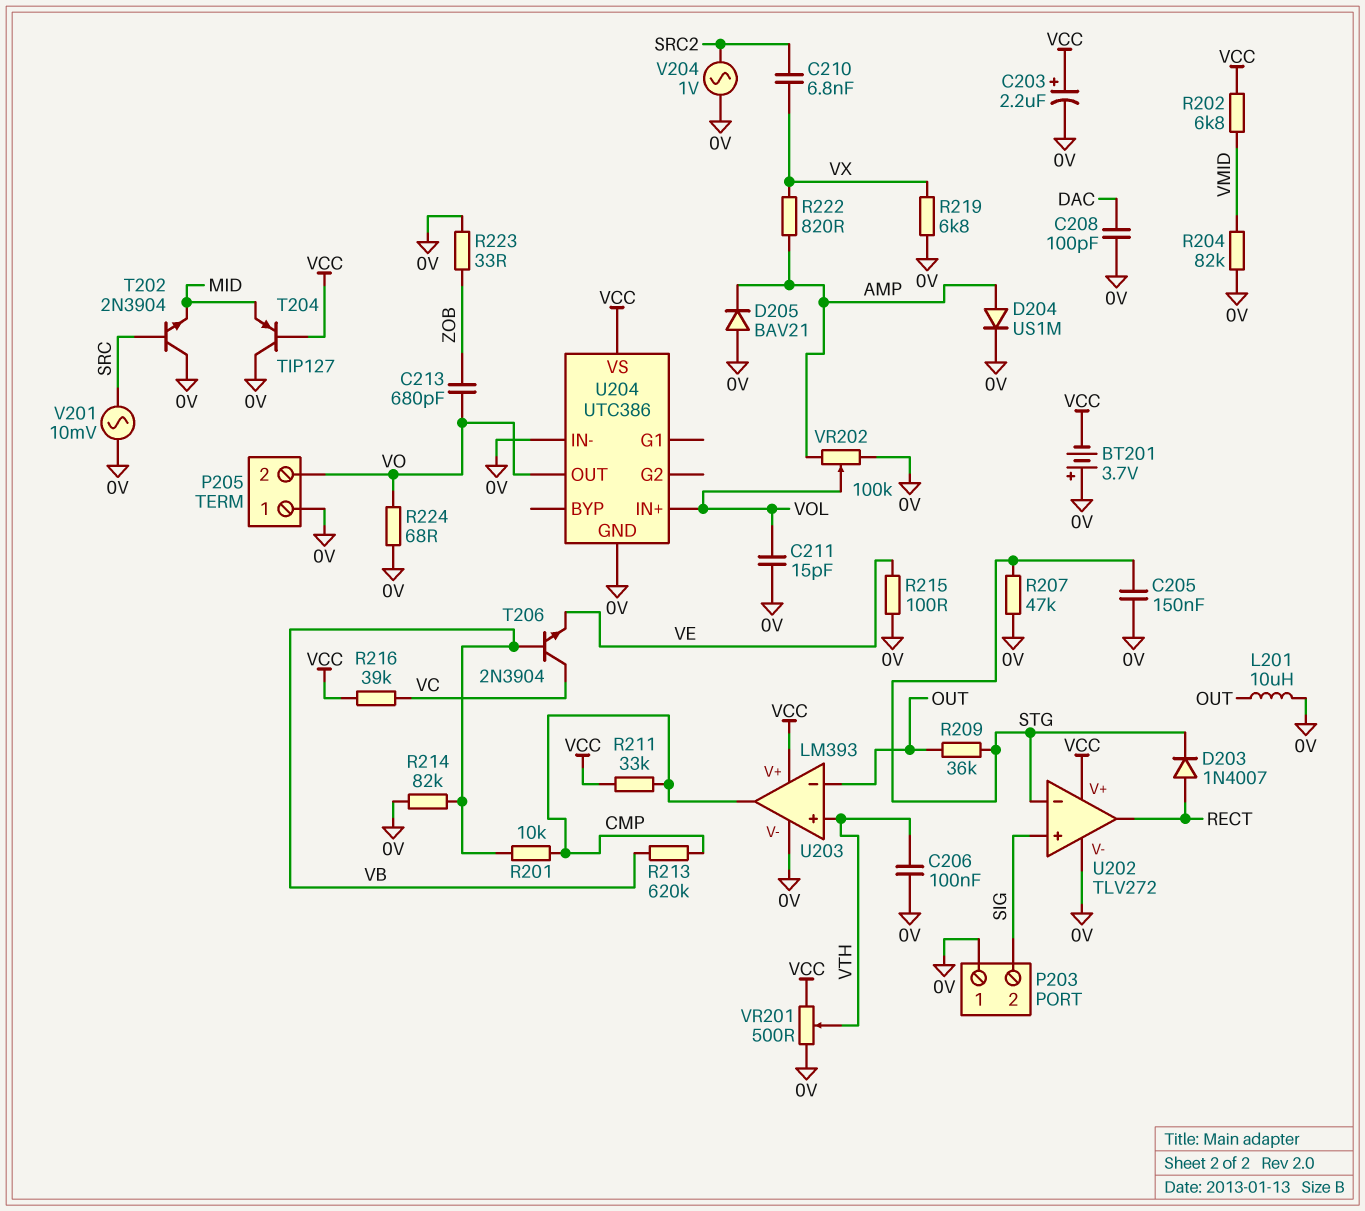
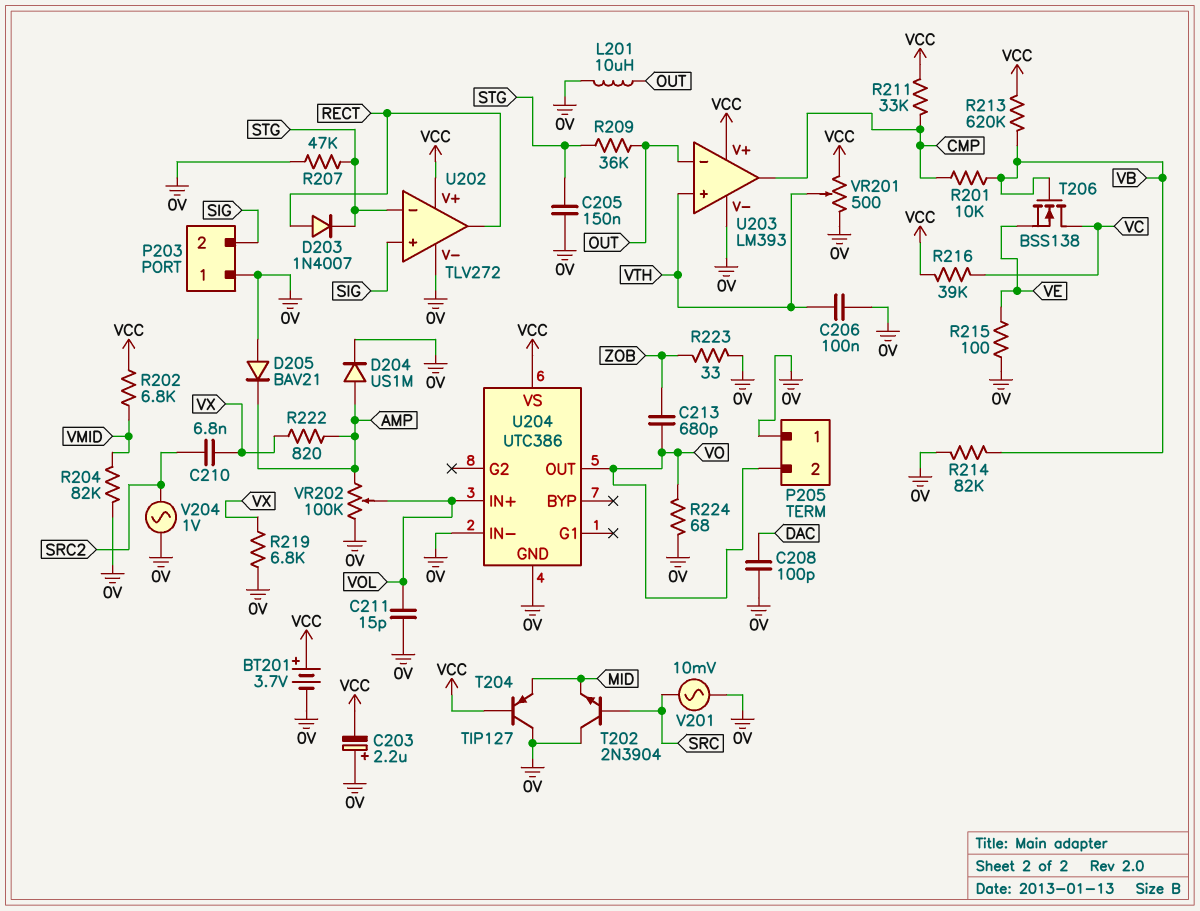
BT201: 3.7V (plus 0V, minus VCC) -> 3.7V (plus VCC, minus 0V)
C203: 2.2uF (plus VCC, minus 0V) -> 2.2uF (plus 0V, minus VCC)
R213: 620k (CMP, VB) -> 620k (VB, VCC)
T206: NPN 2N3904 (B VB, C VC, E VE) -> NMOS BSS138 (G VB, D VC, S VE)

